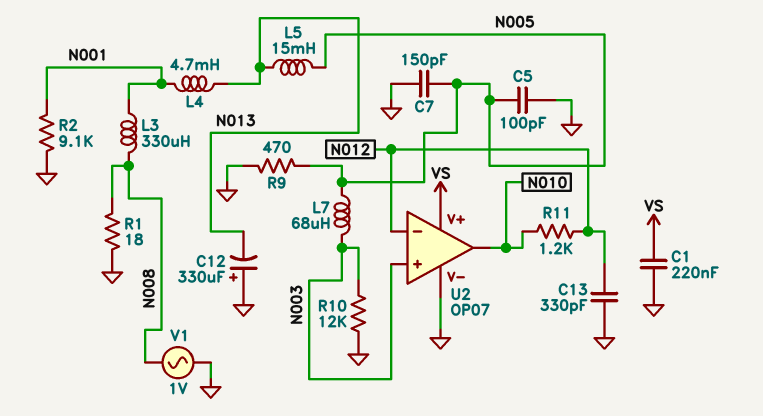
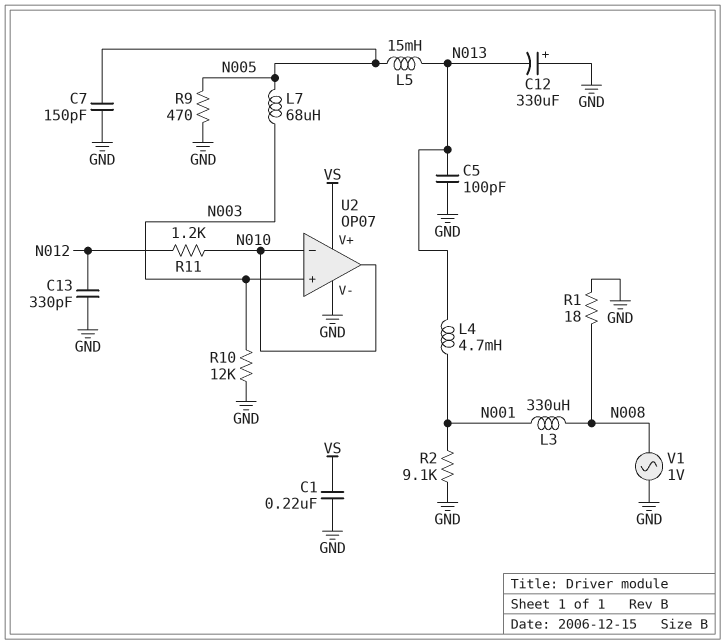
C5: 100pF (GND, N005) -> 100pF (GND, N013)
U2 pin in-: N012 -> N010

